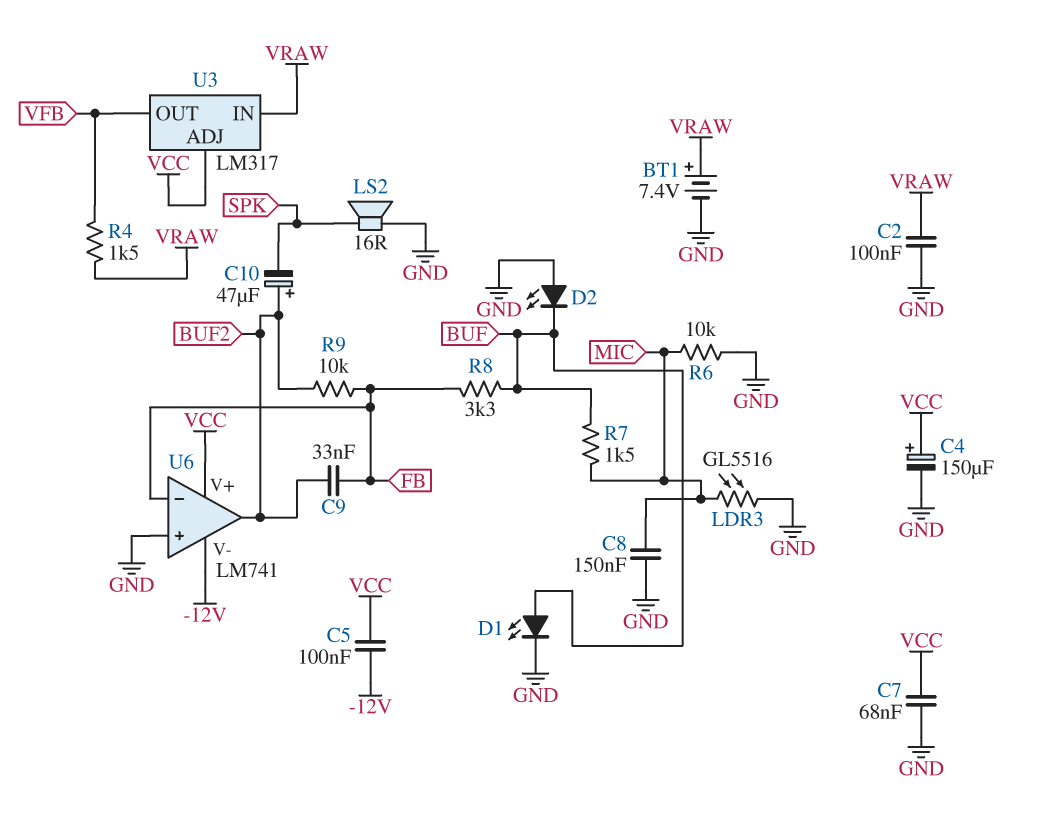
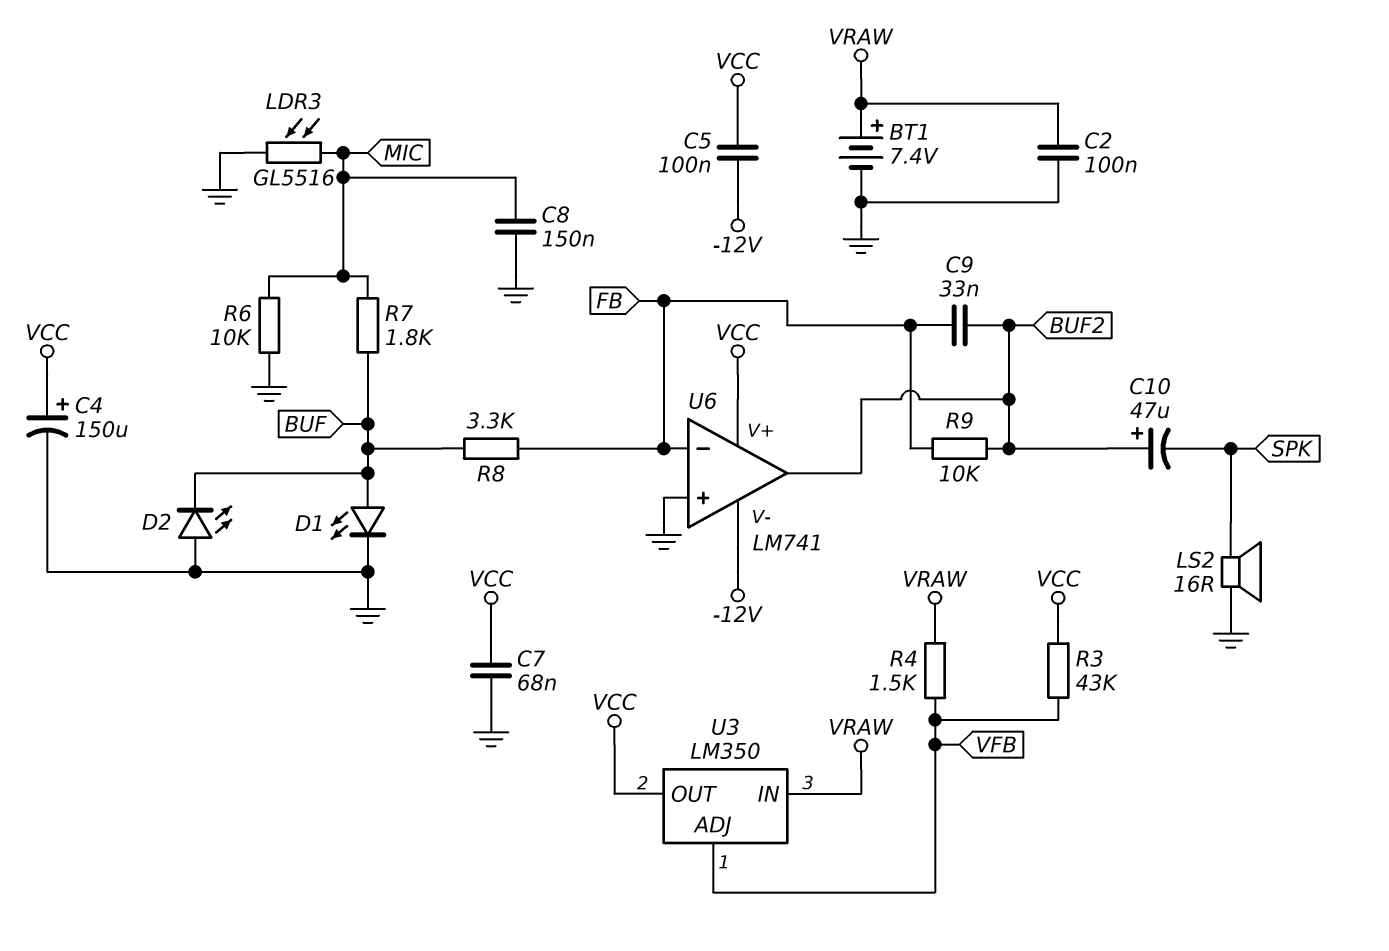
R3: none -> 43k (VCC, VFB)
R7: 1.5k (BUF, MIC) -> 1.8k (BUF, MIC)
U3: LM317 -> LM350
U3 pin ADJ: VCC -> VFB
U3 pin OUT: VFB -> VCC

